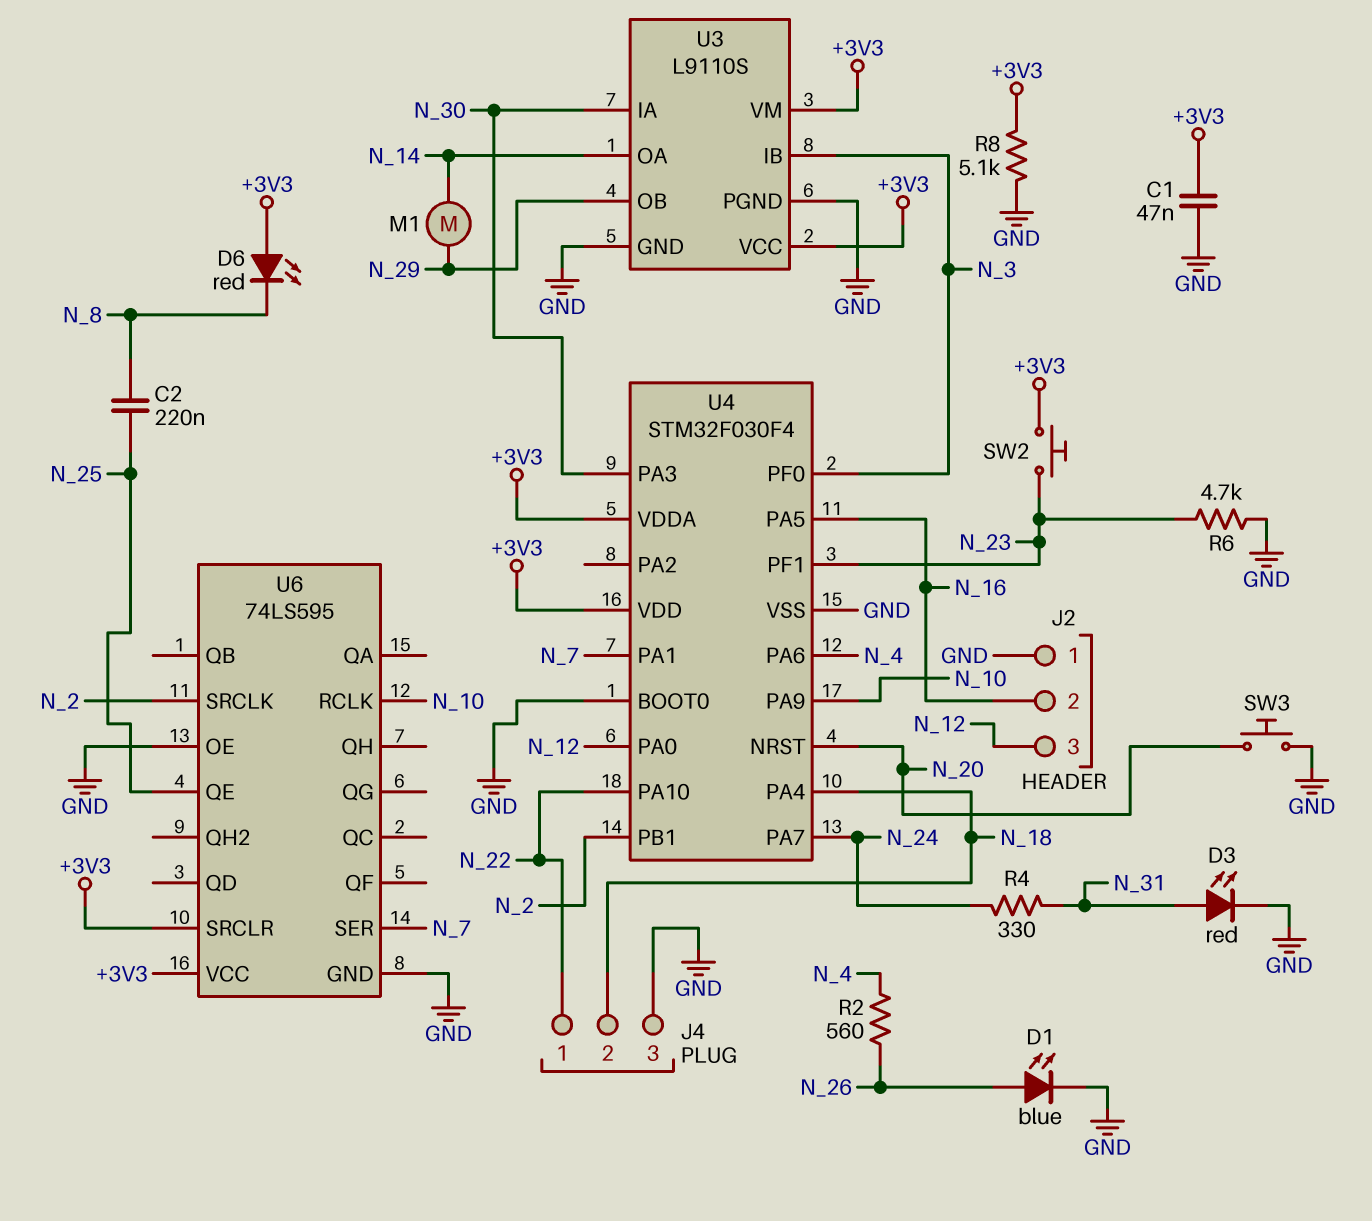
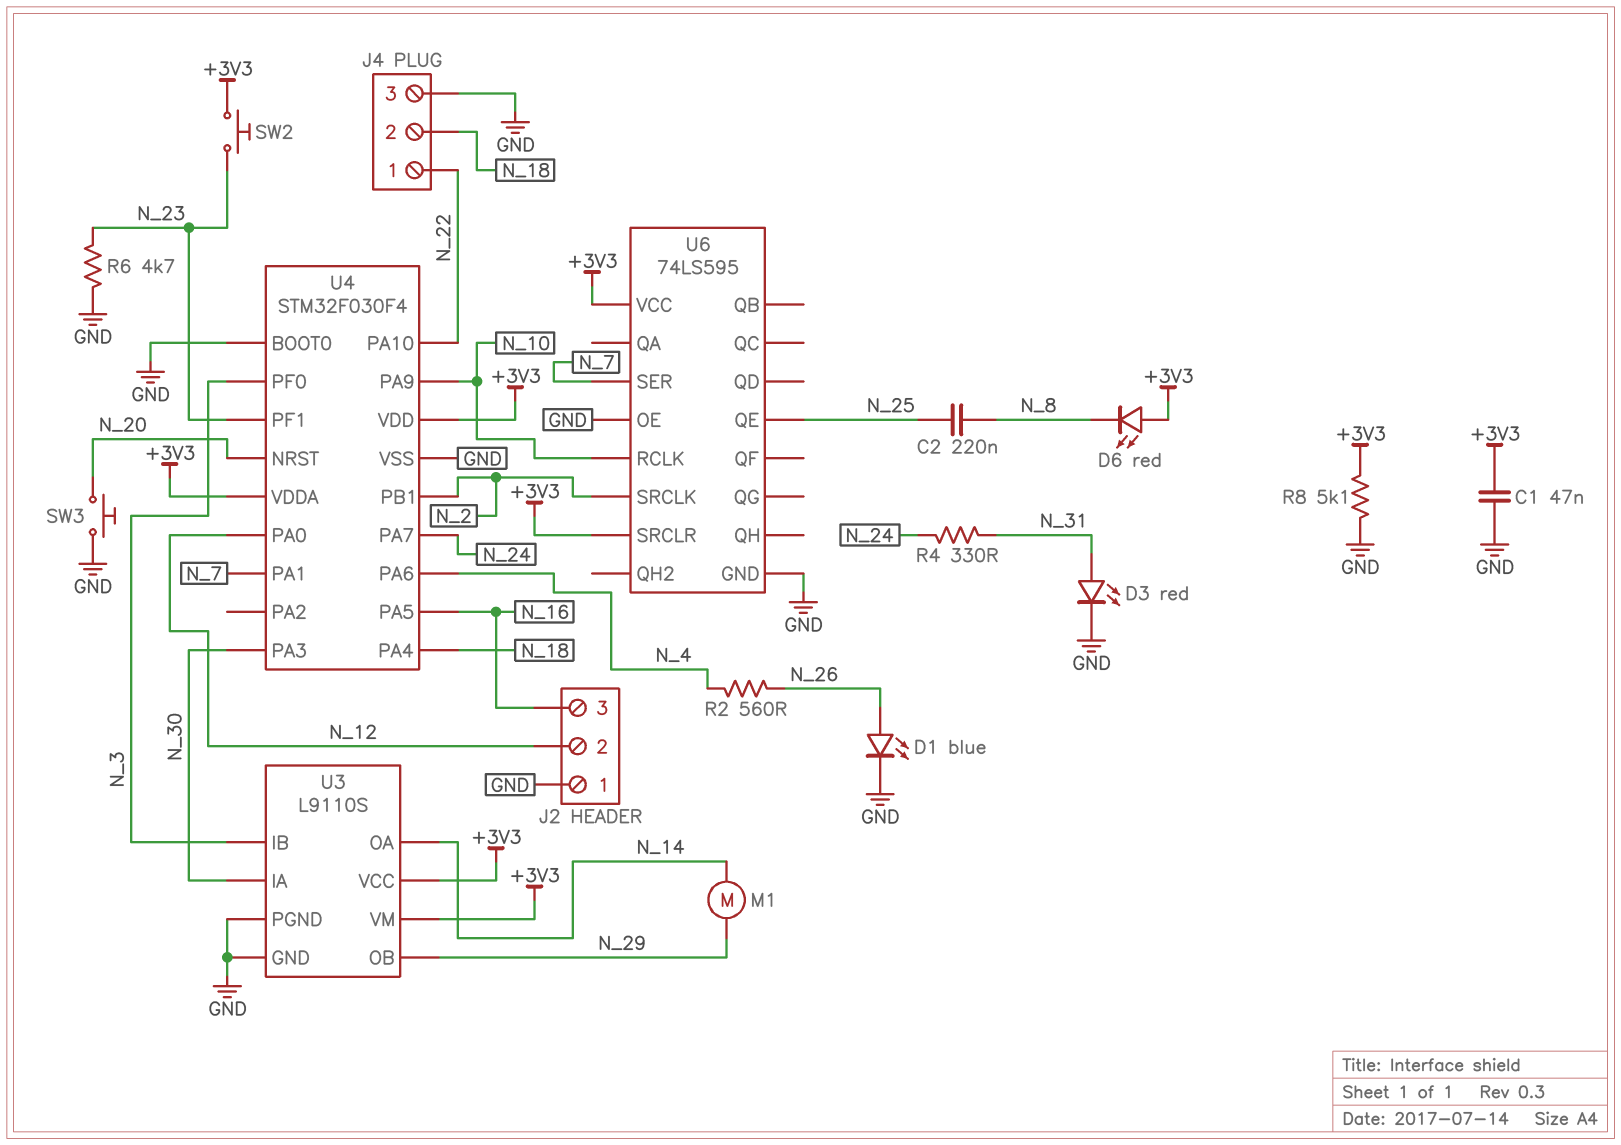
J2 pin 2: N_16 -> N_12
J2 pin 3: N_12 -> N_16

